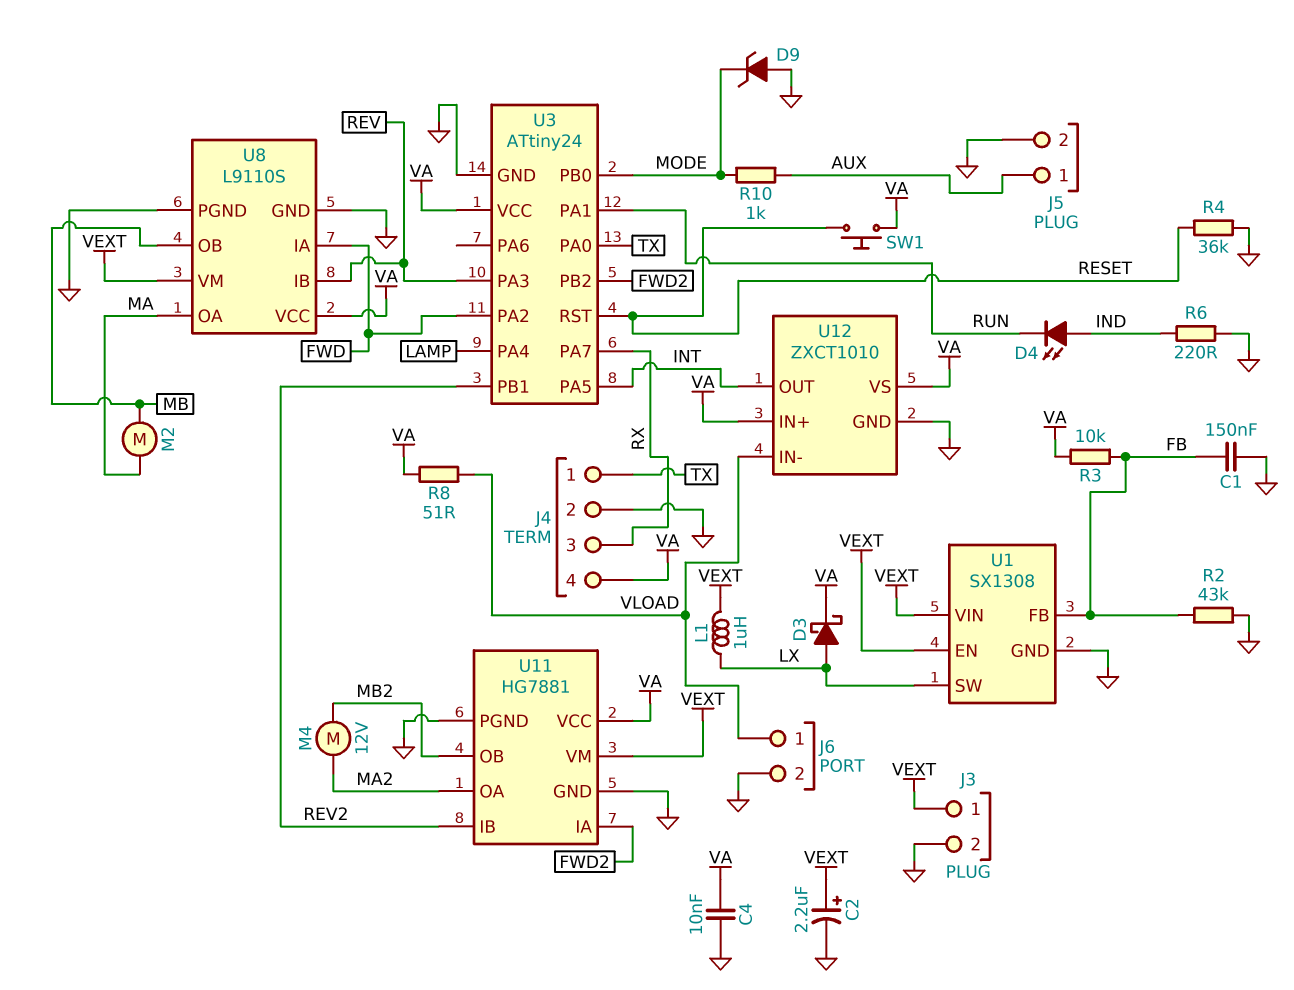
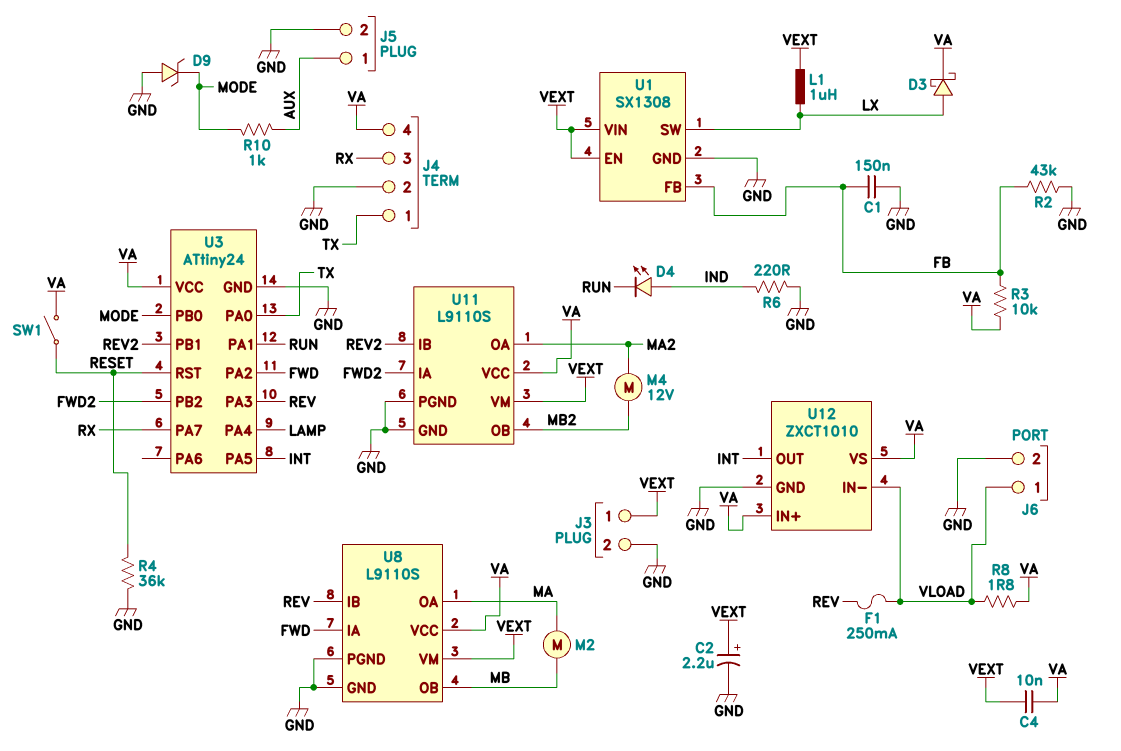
C4: 10nF (GND, VA) -> 10nF (VA, VEXT)
F1: none -> 250mA (REV, VLOAD)
R8: 51 (VA, VLOAD) -> 1.8 (VA, VLOAD)
SW1: button (RESET, VA) -> switch (RESET, VA)
U11: HG7881 -> L9110S

